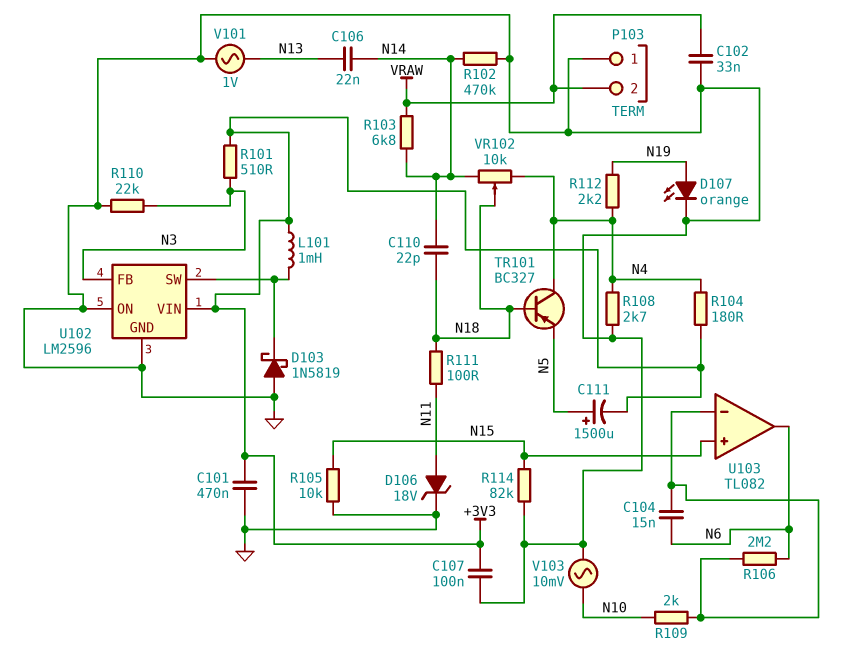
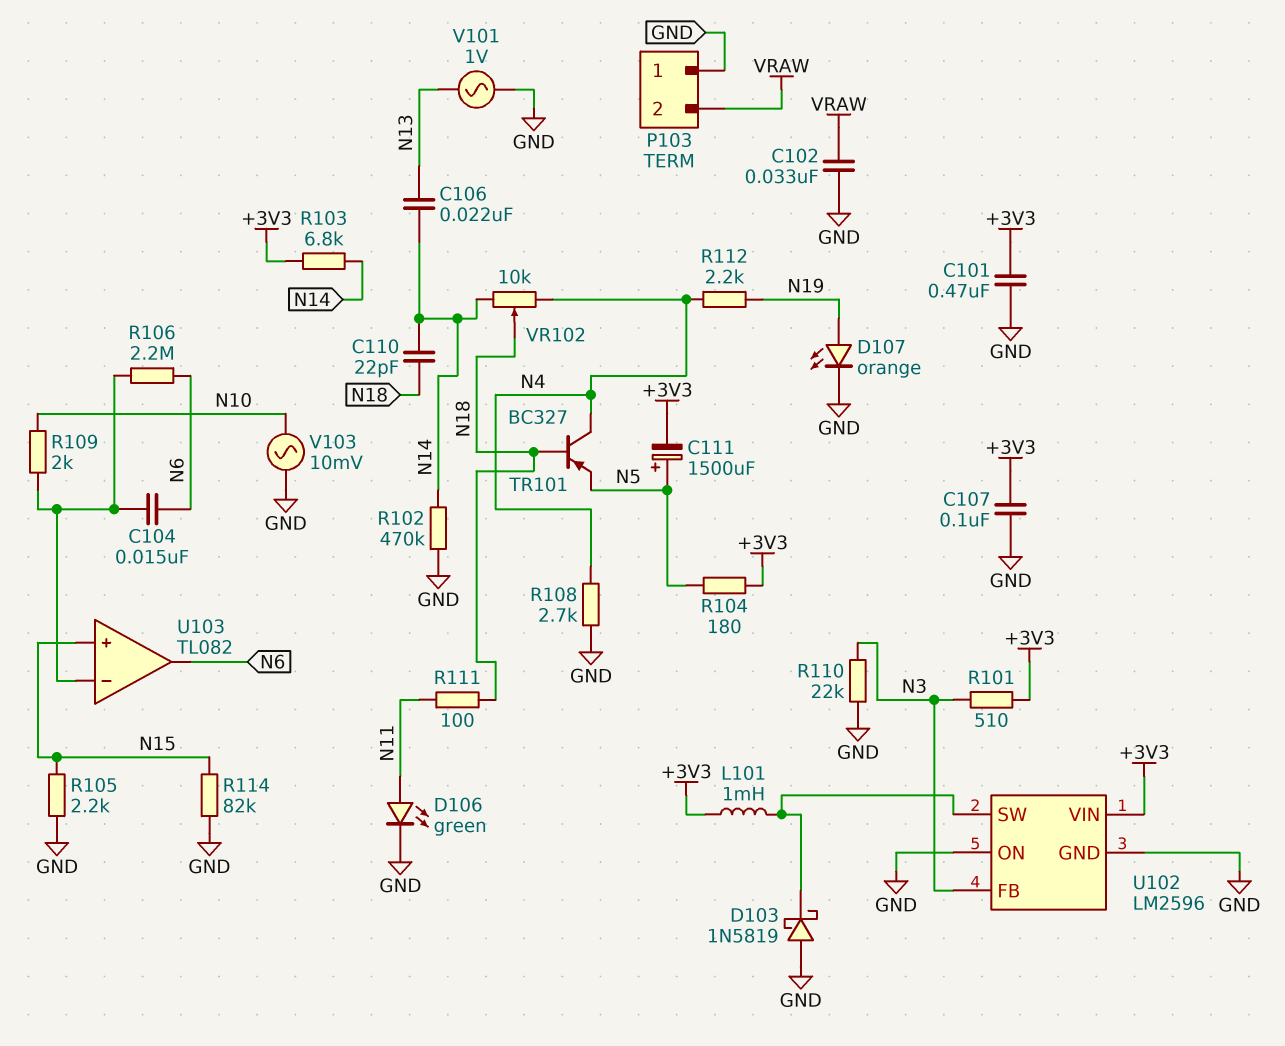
D106: zener 18V (A N11, K GND) -> LED green (A N11, K GND)
R103: 6.8k (N14, VRAW) -> 6.8k (+3V3, N14)
R104: 180 (+3V3, N4) -> 180 (+3V3, N5)
R105: 10k (GND, N15) -> 2.2k (GND, N15)

